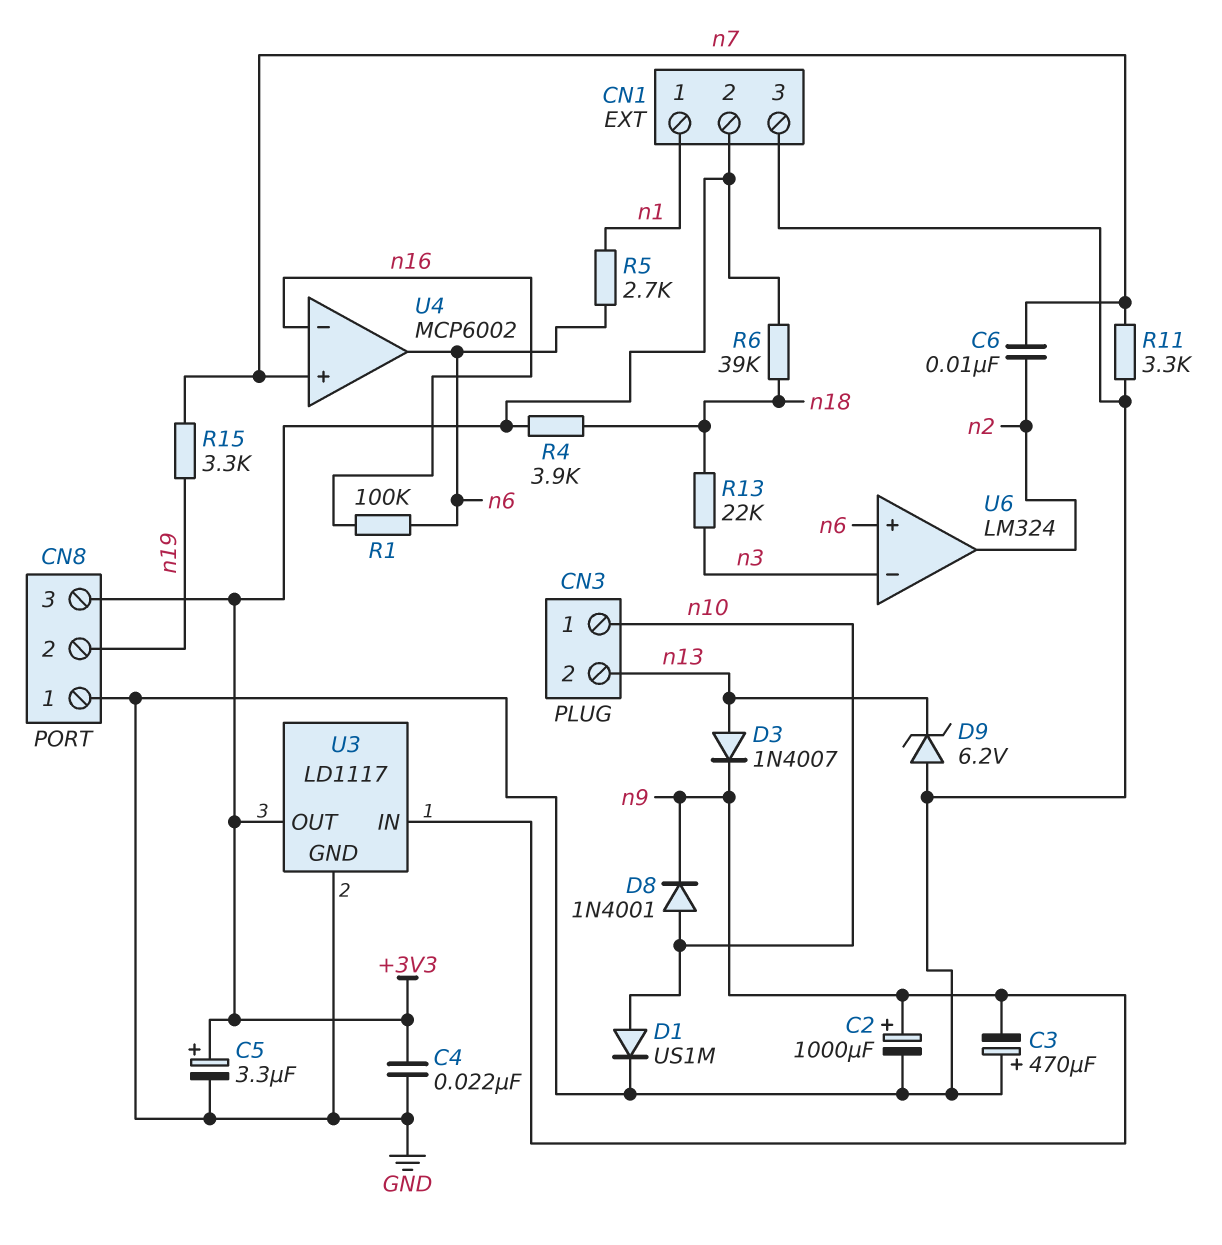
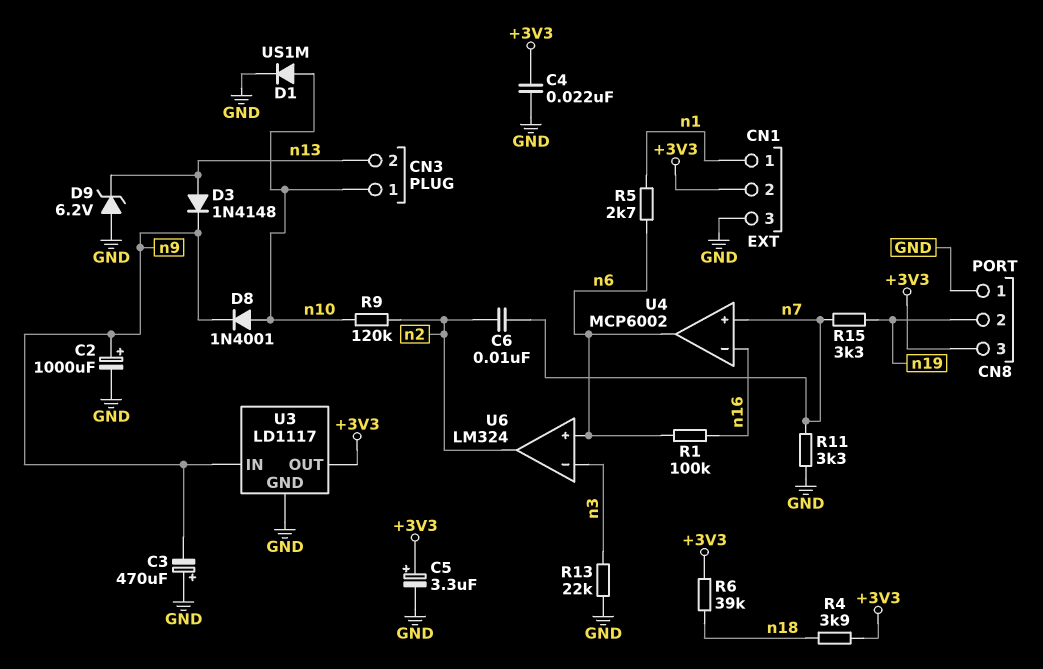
D3: diode 1N4007 (A n13, K n9) -> diode 1N4148 (A n13, K n9)
R9: none -> 120k (n2, n10)
R13: 22k (n3, n18) -> 22k (GND, n3)

